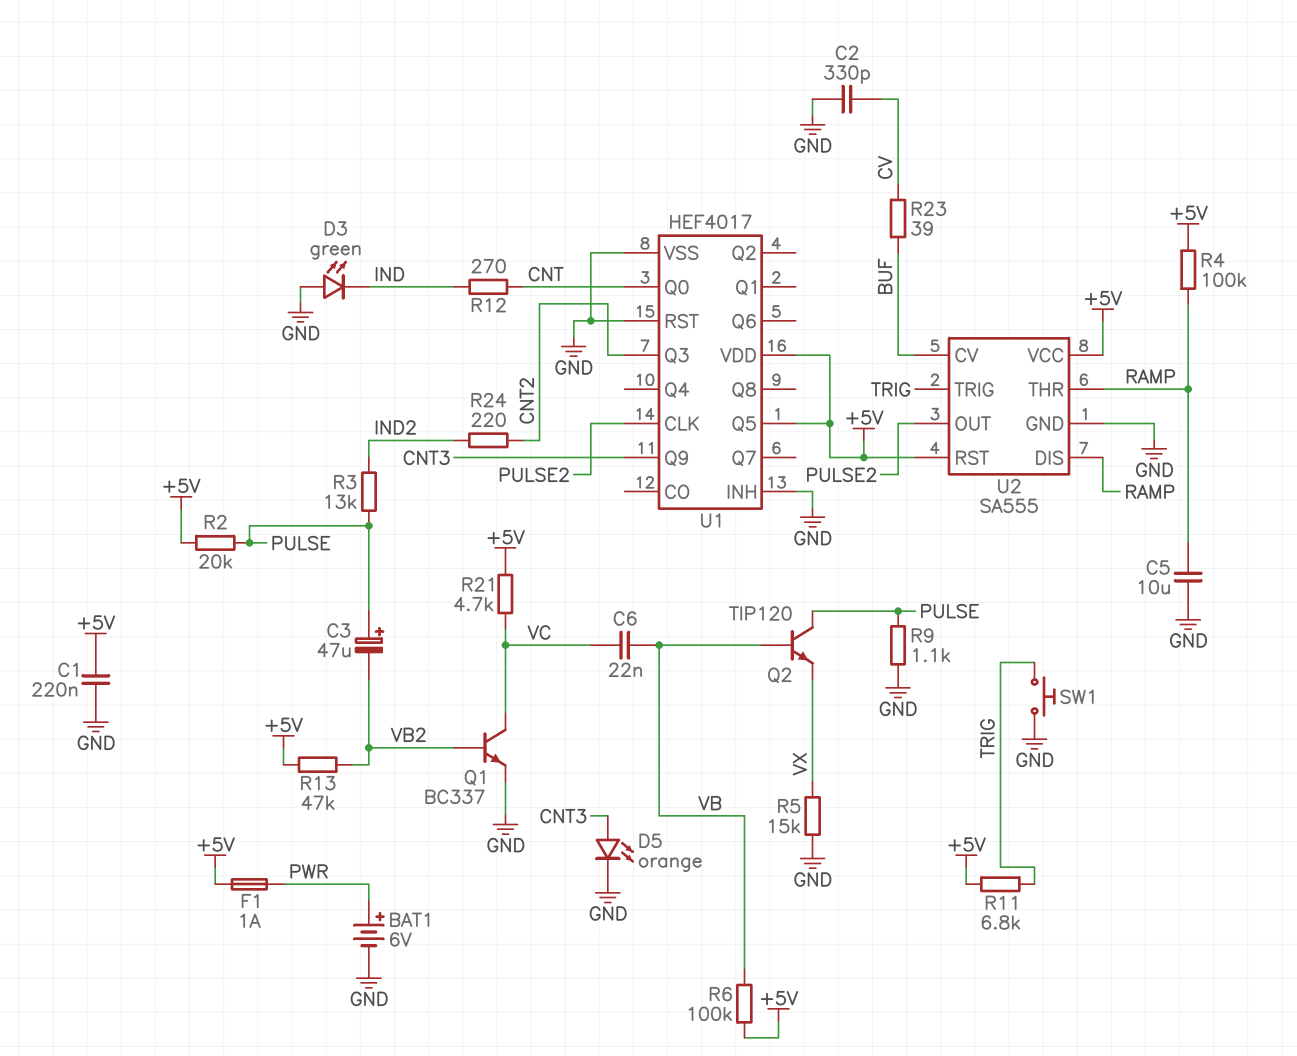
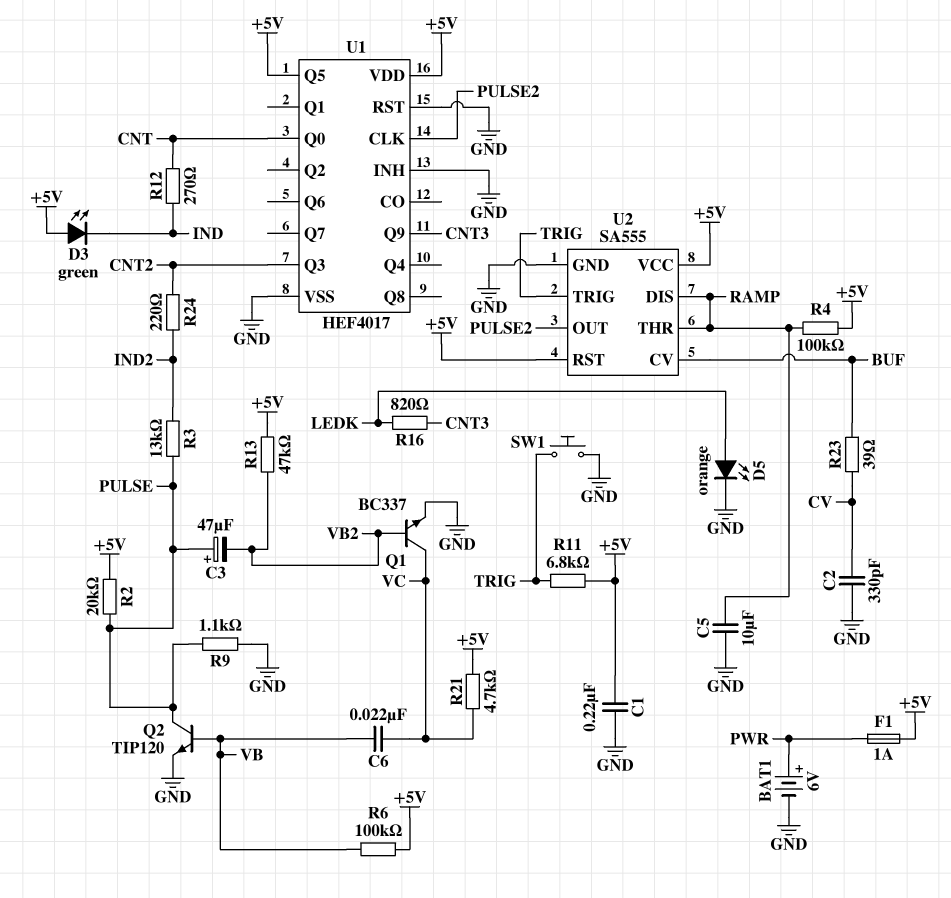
D3: LED green (A GND, K IND) -> LED green (A +5V, K IND)
D5: LED orange (A CNT3, K GND) -> LED orange (A LEDK, K GND)
Q2: NPN TIP120 (B VB, C PULSE, E VX) -> NPN TIP120 (B VB, C PULSE, E GND)
R5: 15k (GND, VX) -> none
R16: none -> 820 (CNT3, LEDK)

